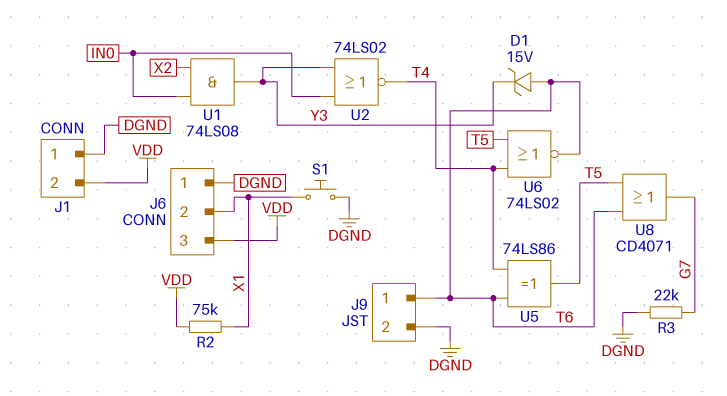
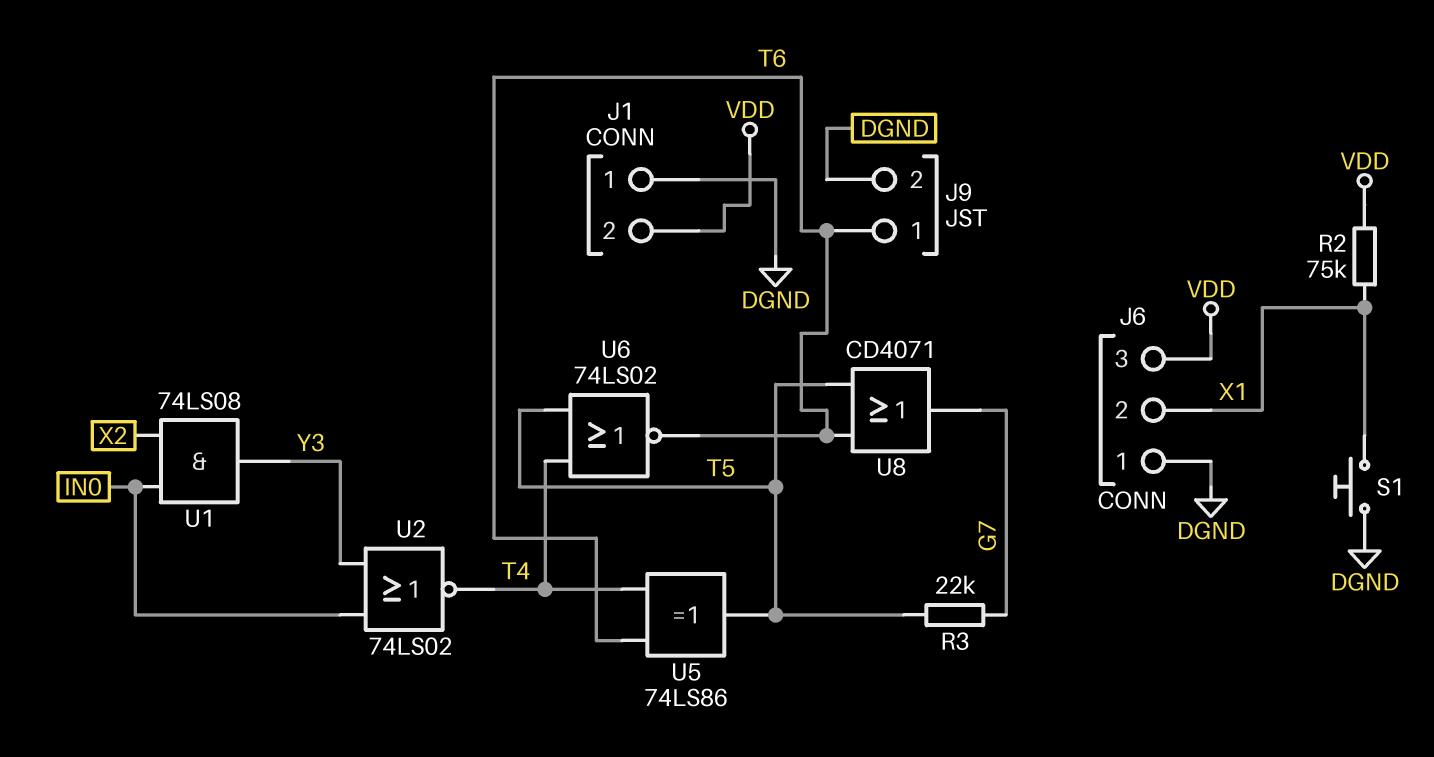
D1: zener 15V (A T6, K Y3) -> none
R3: 22k (DGND, G7) -> 22k (G7, T5)

